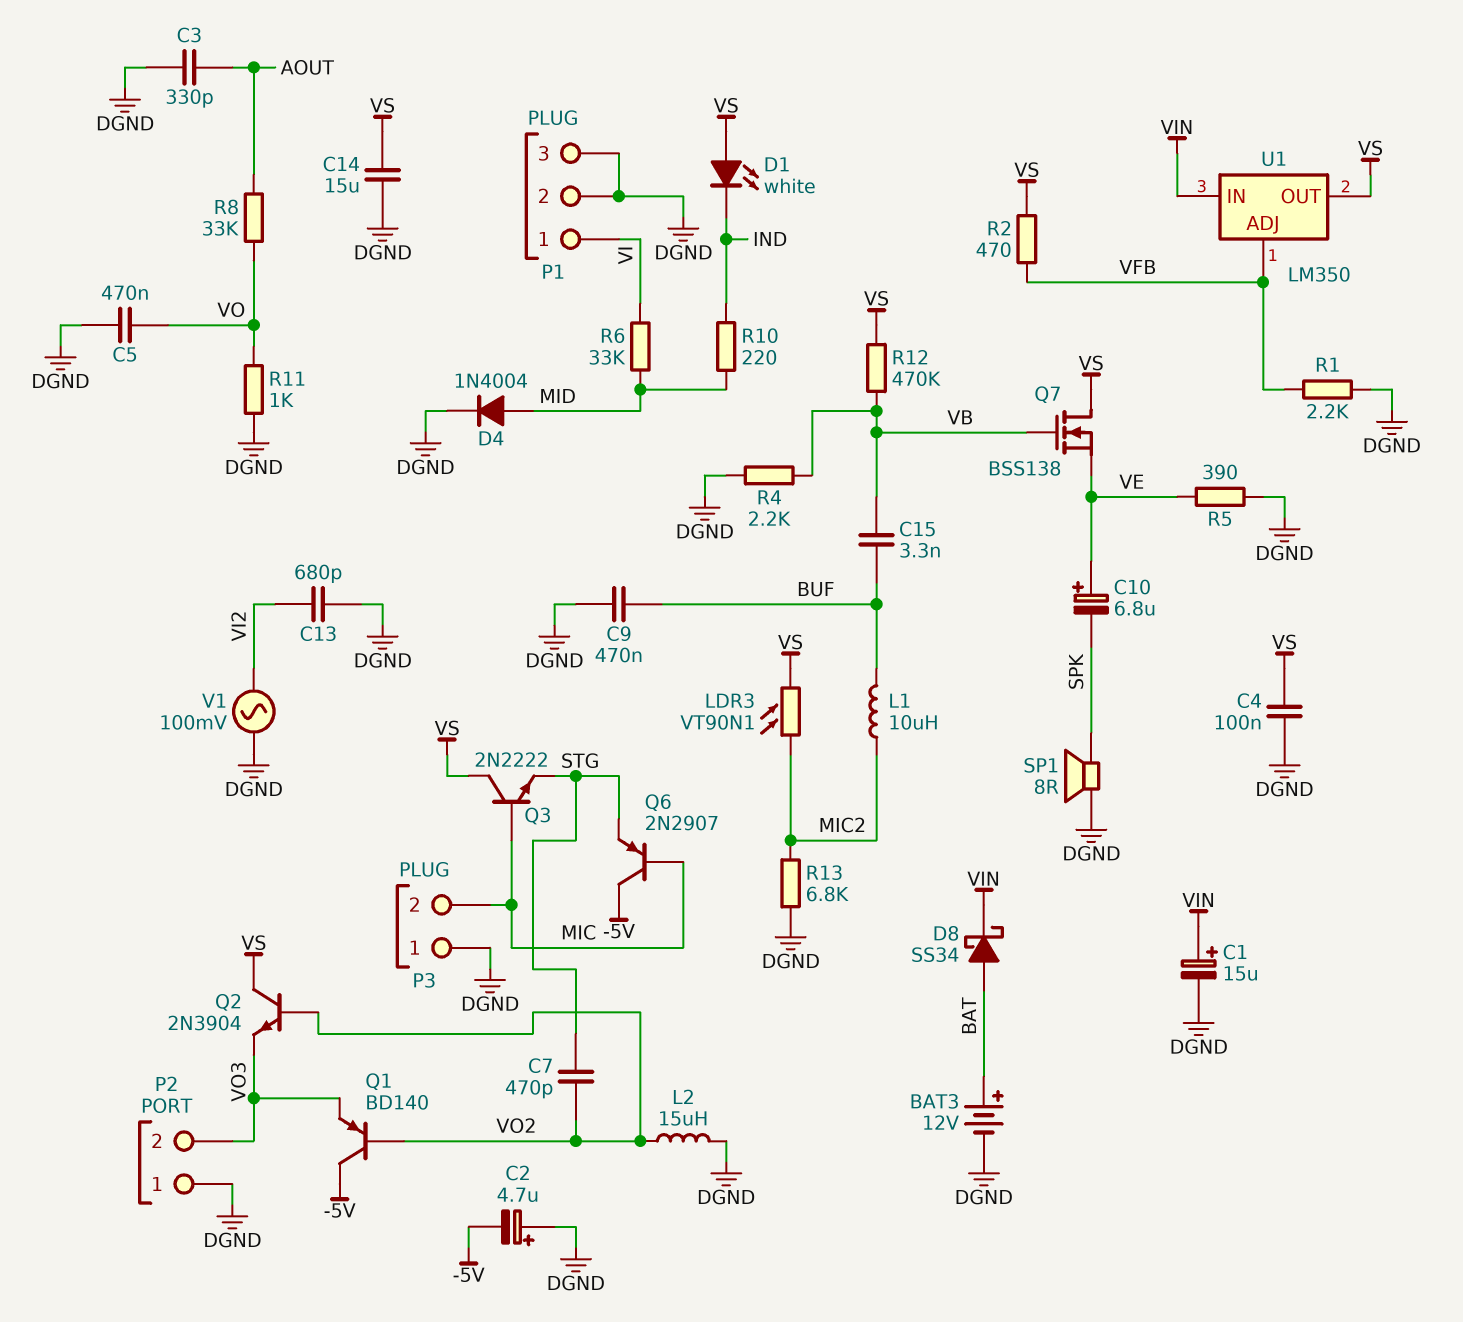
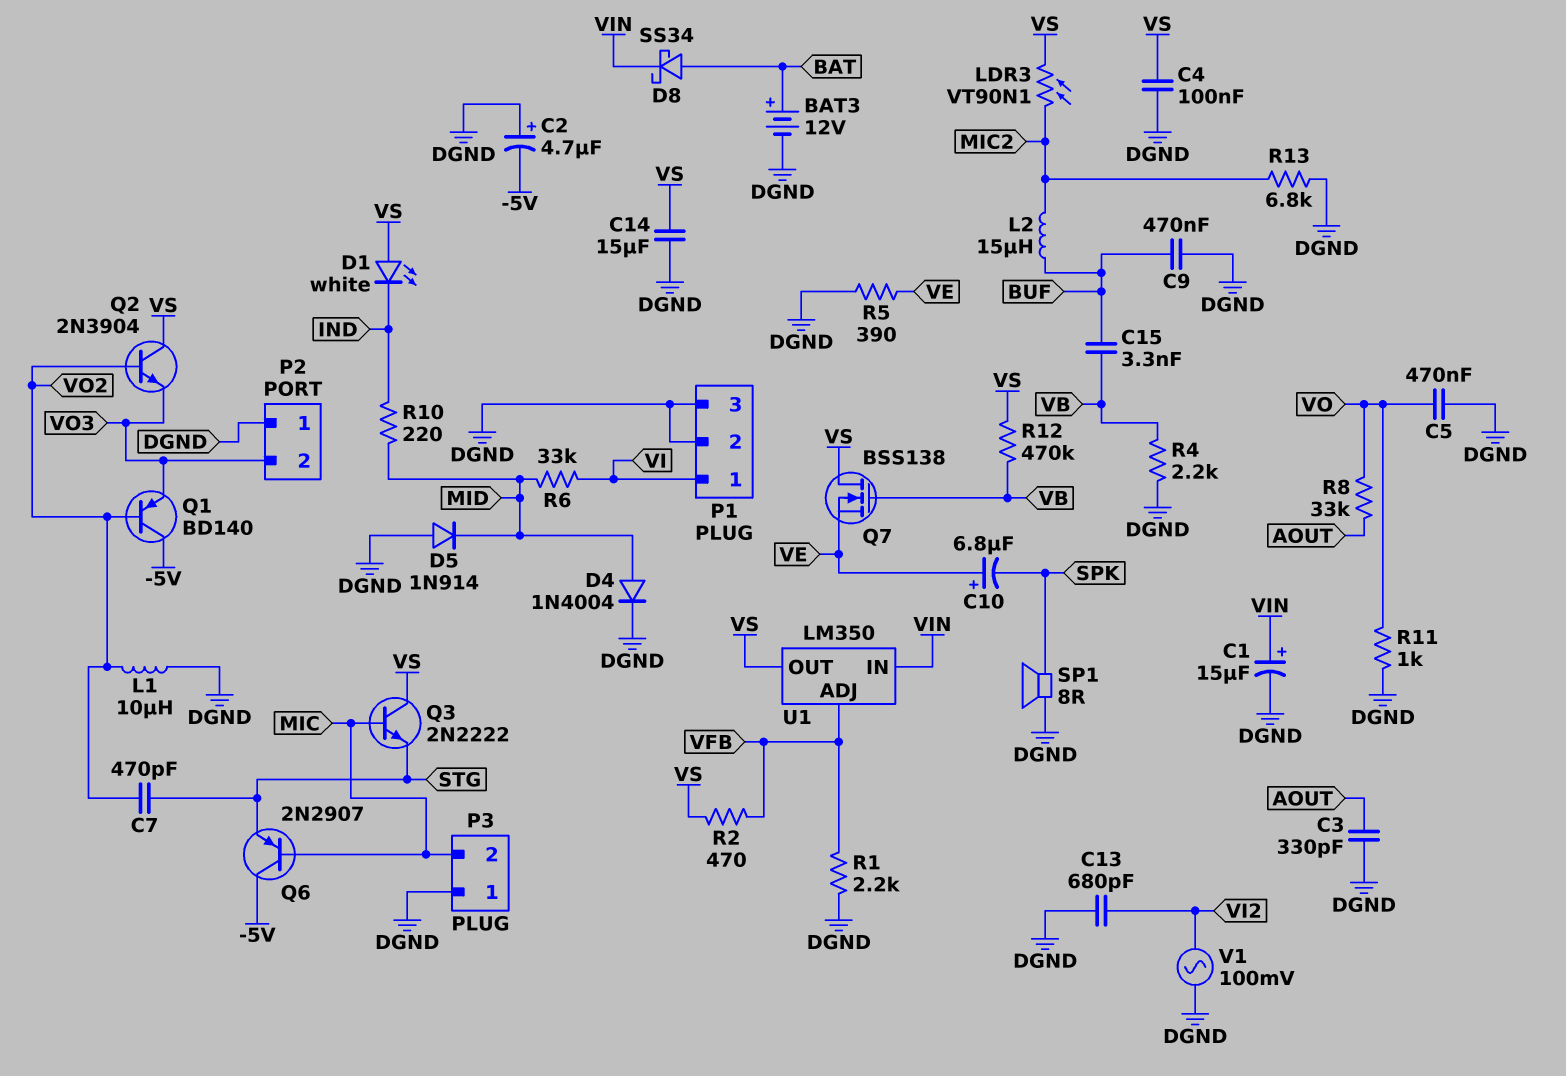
D5: none -> diode 1N914 (A DGND, K MID)
L1: 10uH (BUF, MIC2) -> 10uH (DGND, VO2)
L2: 15uH (DGND, VO2) -> 15uH (BUF, MIC2)

